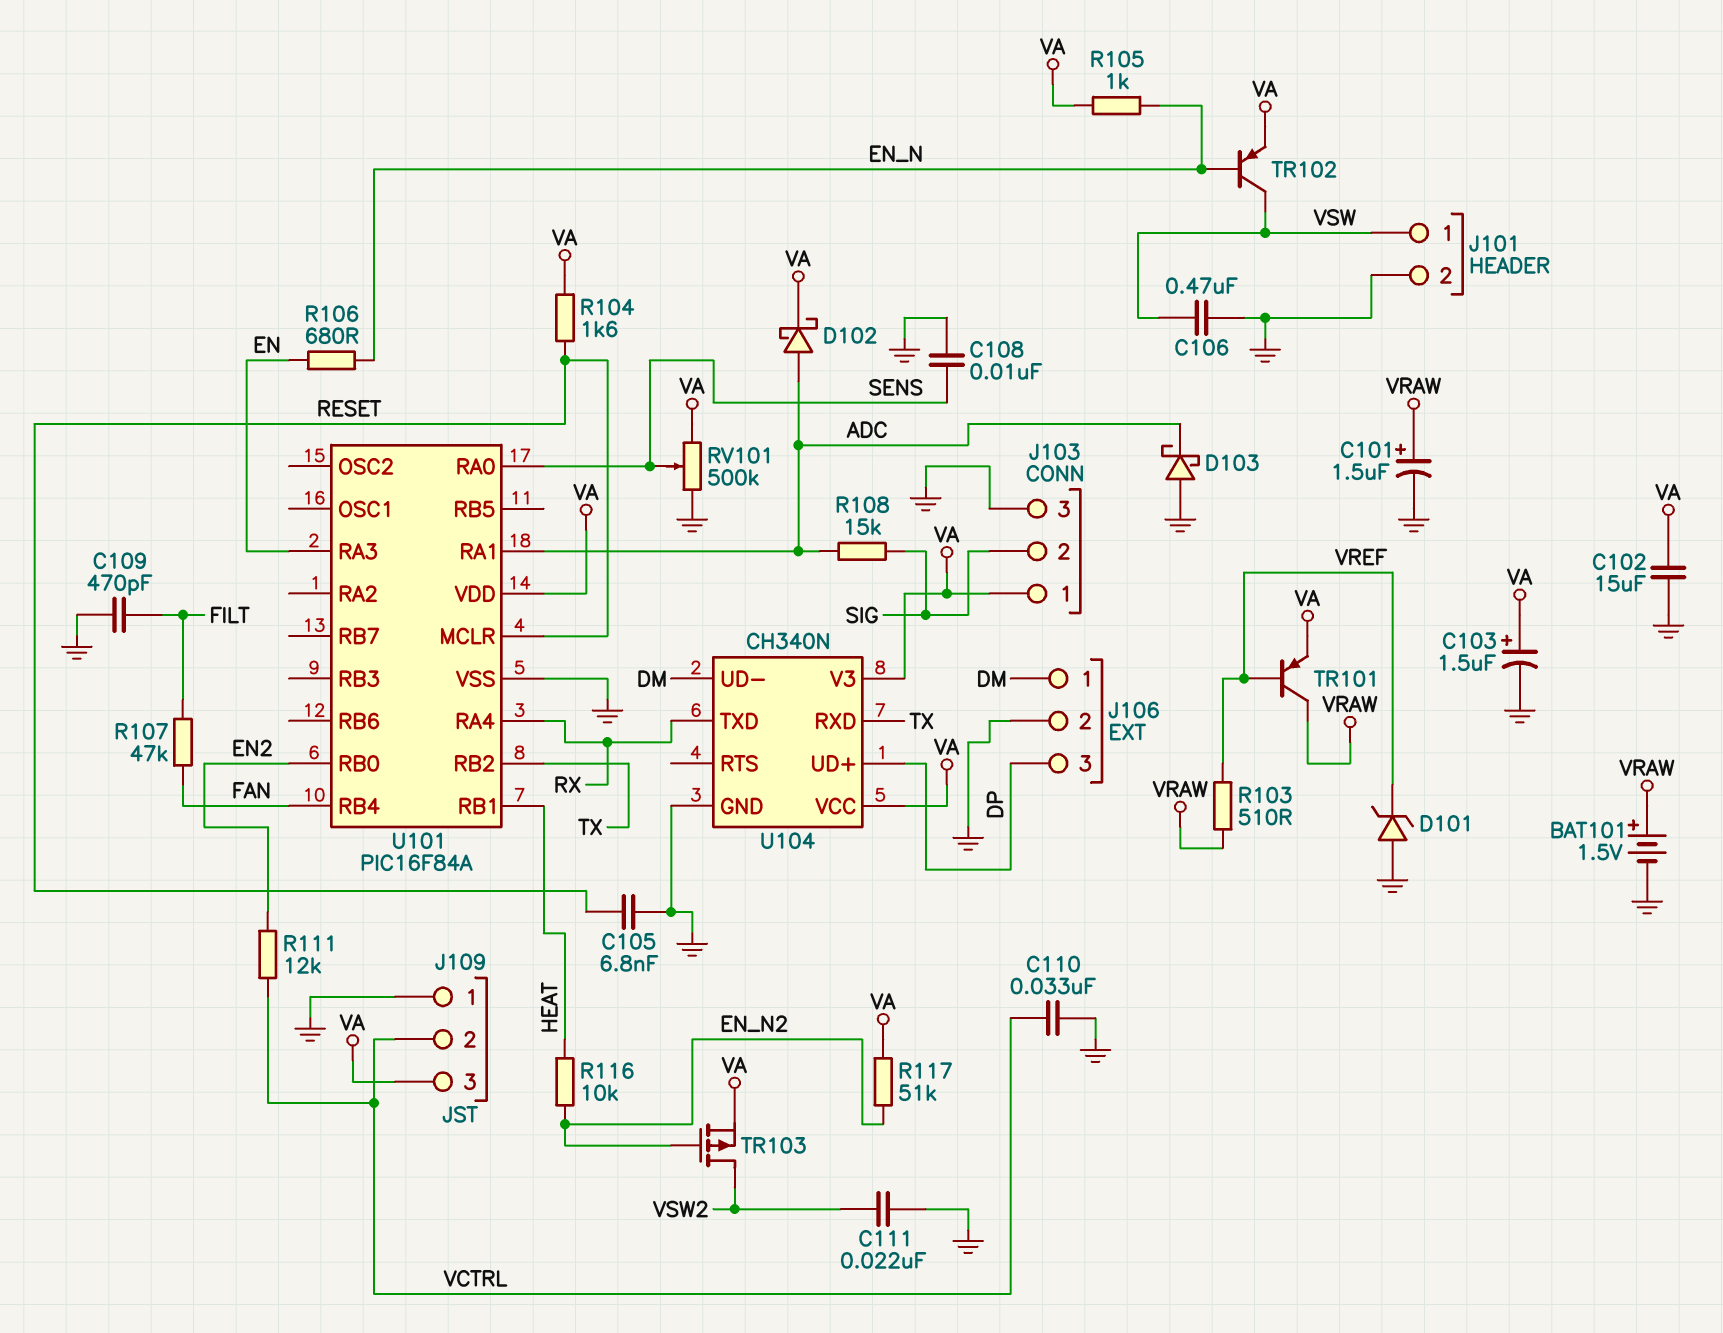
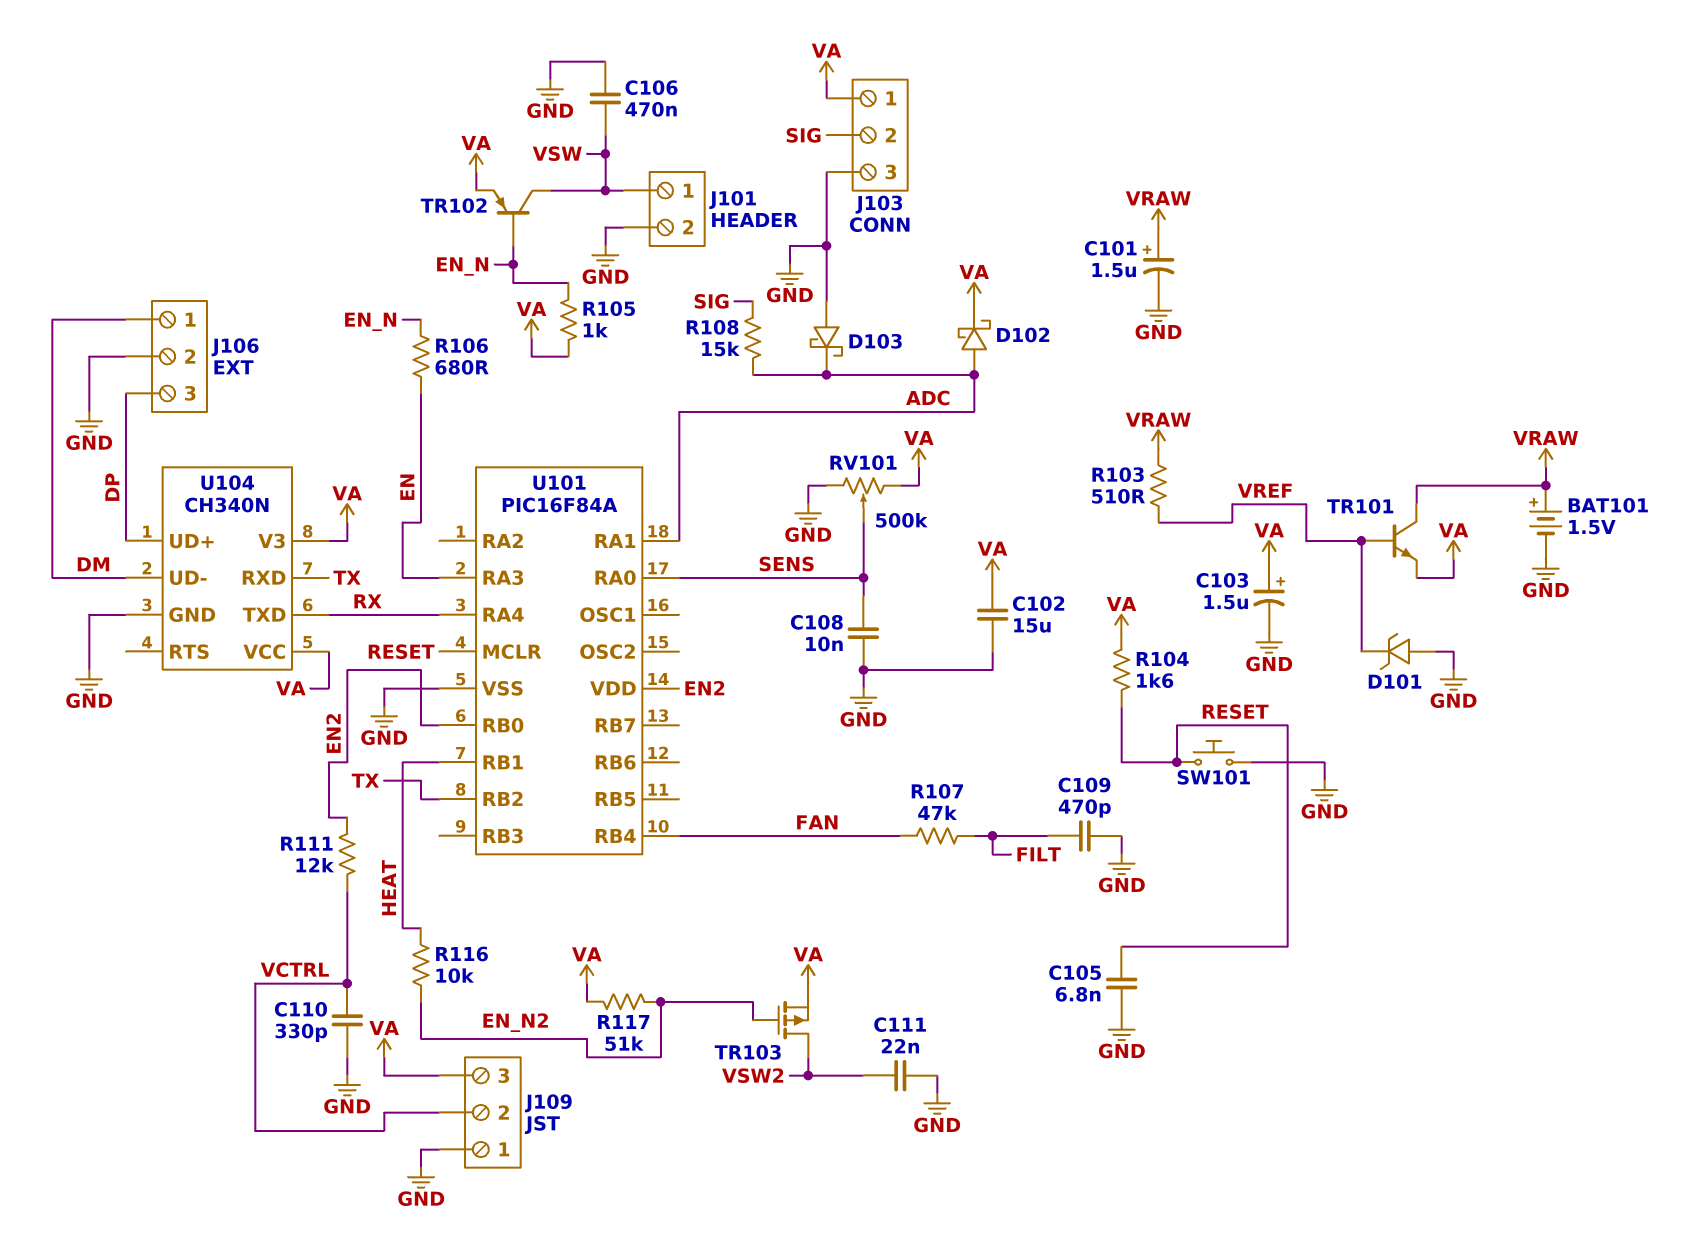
C110: 33nF (GND, VCTRL) -> 330pF (GND, VCTRL)
SW101: none -> button (GND, RESET)
TR101: PNP (B VREF, C VRAW, E VA) -> NPN (B VREF, C VRAW, E VA)
U101 pin VDD: VA -> EN2

